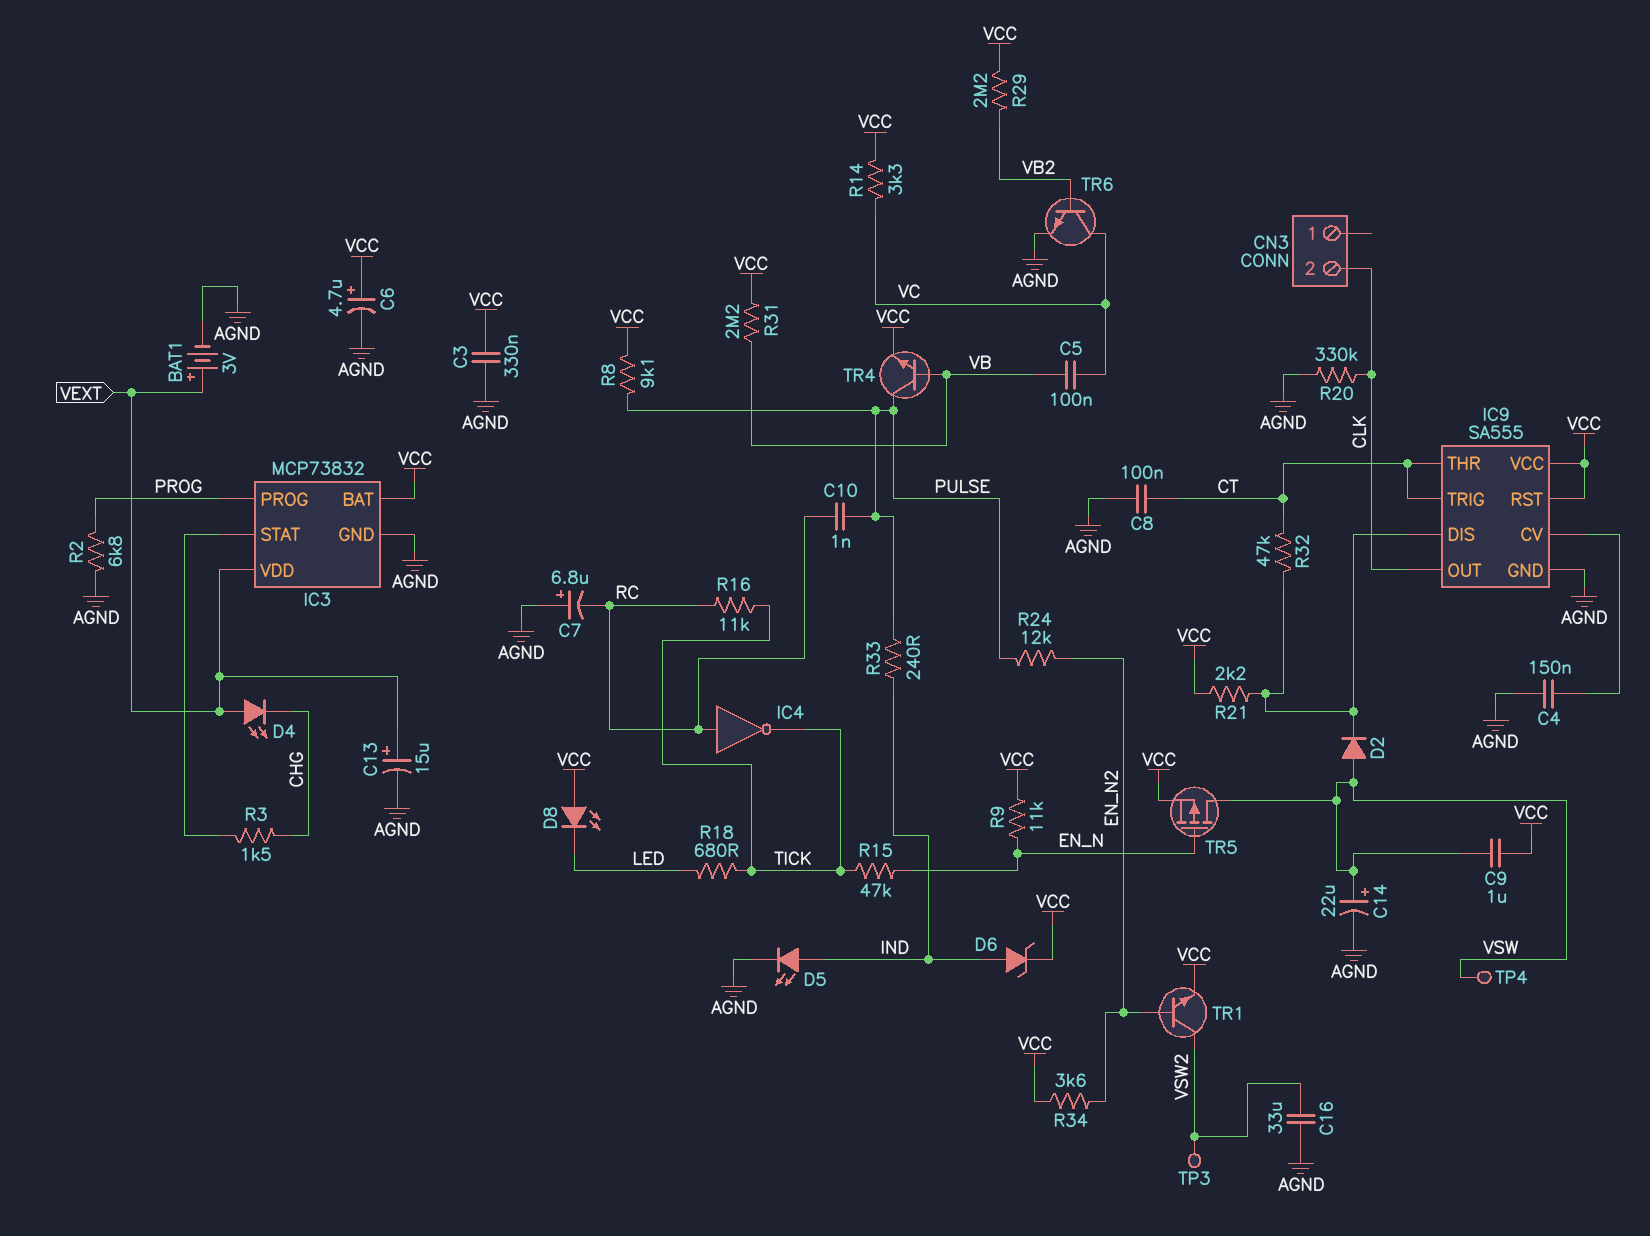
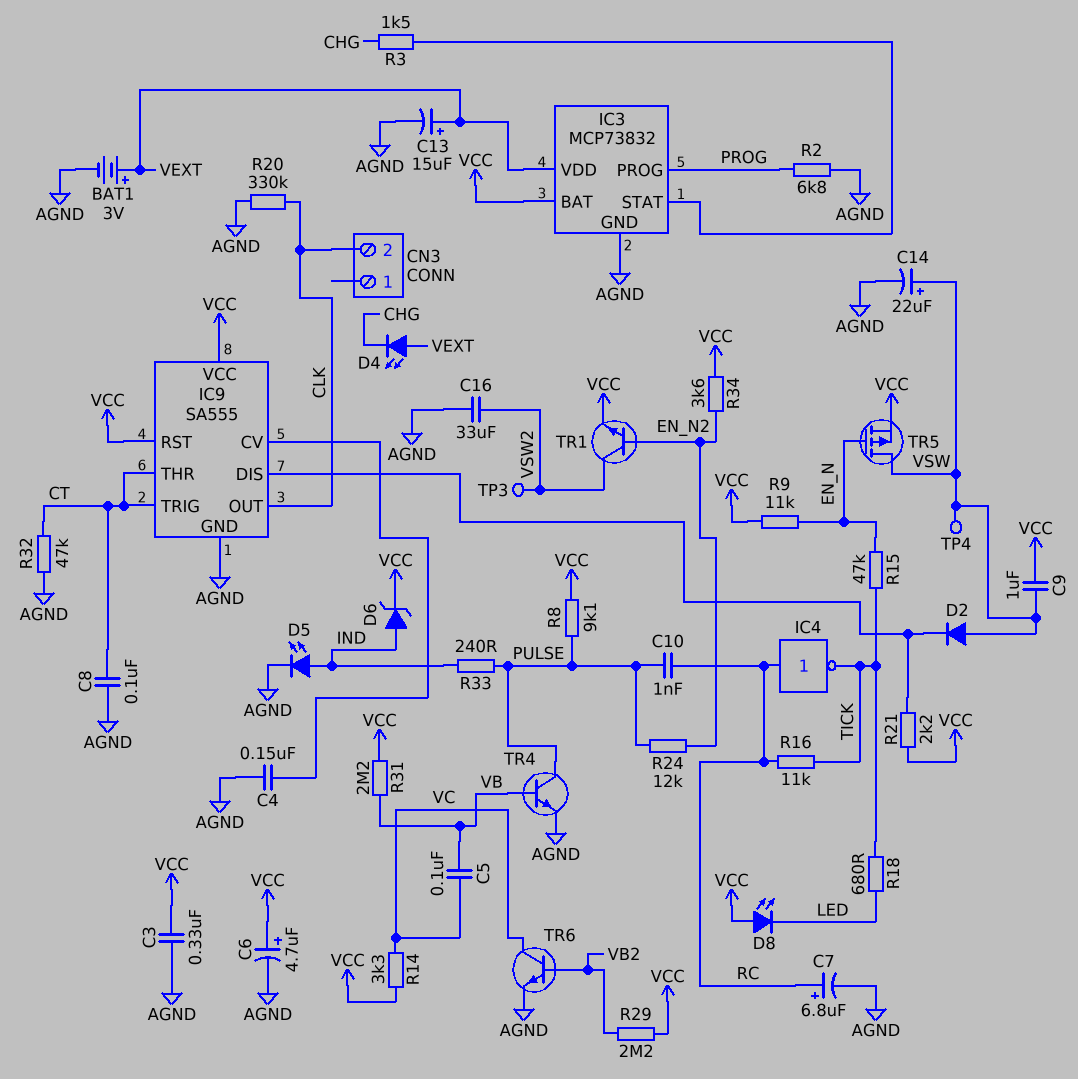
C7: 6.8uF (plus AGND, minus RC) -> 6.8uF (plus RC, minus AGND)
R32: 47k (CT, IC9/DIS) -> 47k (AGND, CT)
TR4: NPN (B VB, C PULSE, E VCC) -> NPN (B VB, C PULSE, E AGND)

